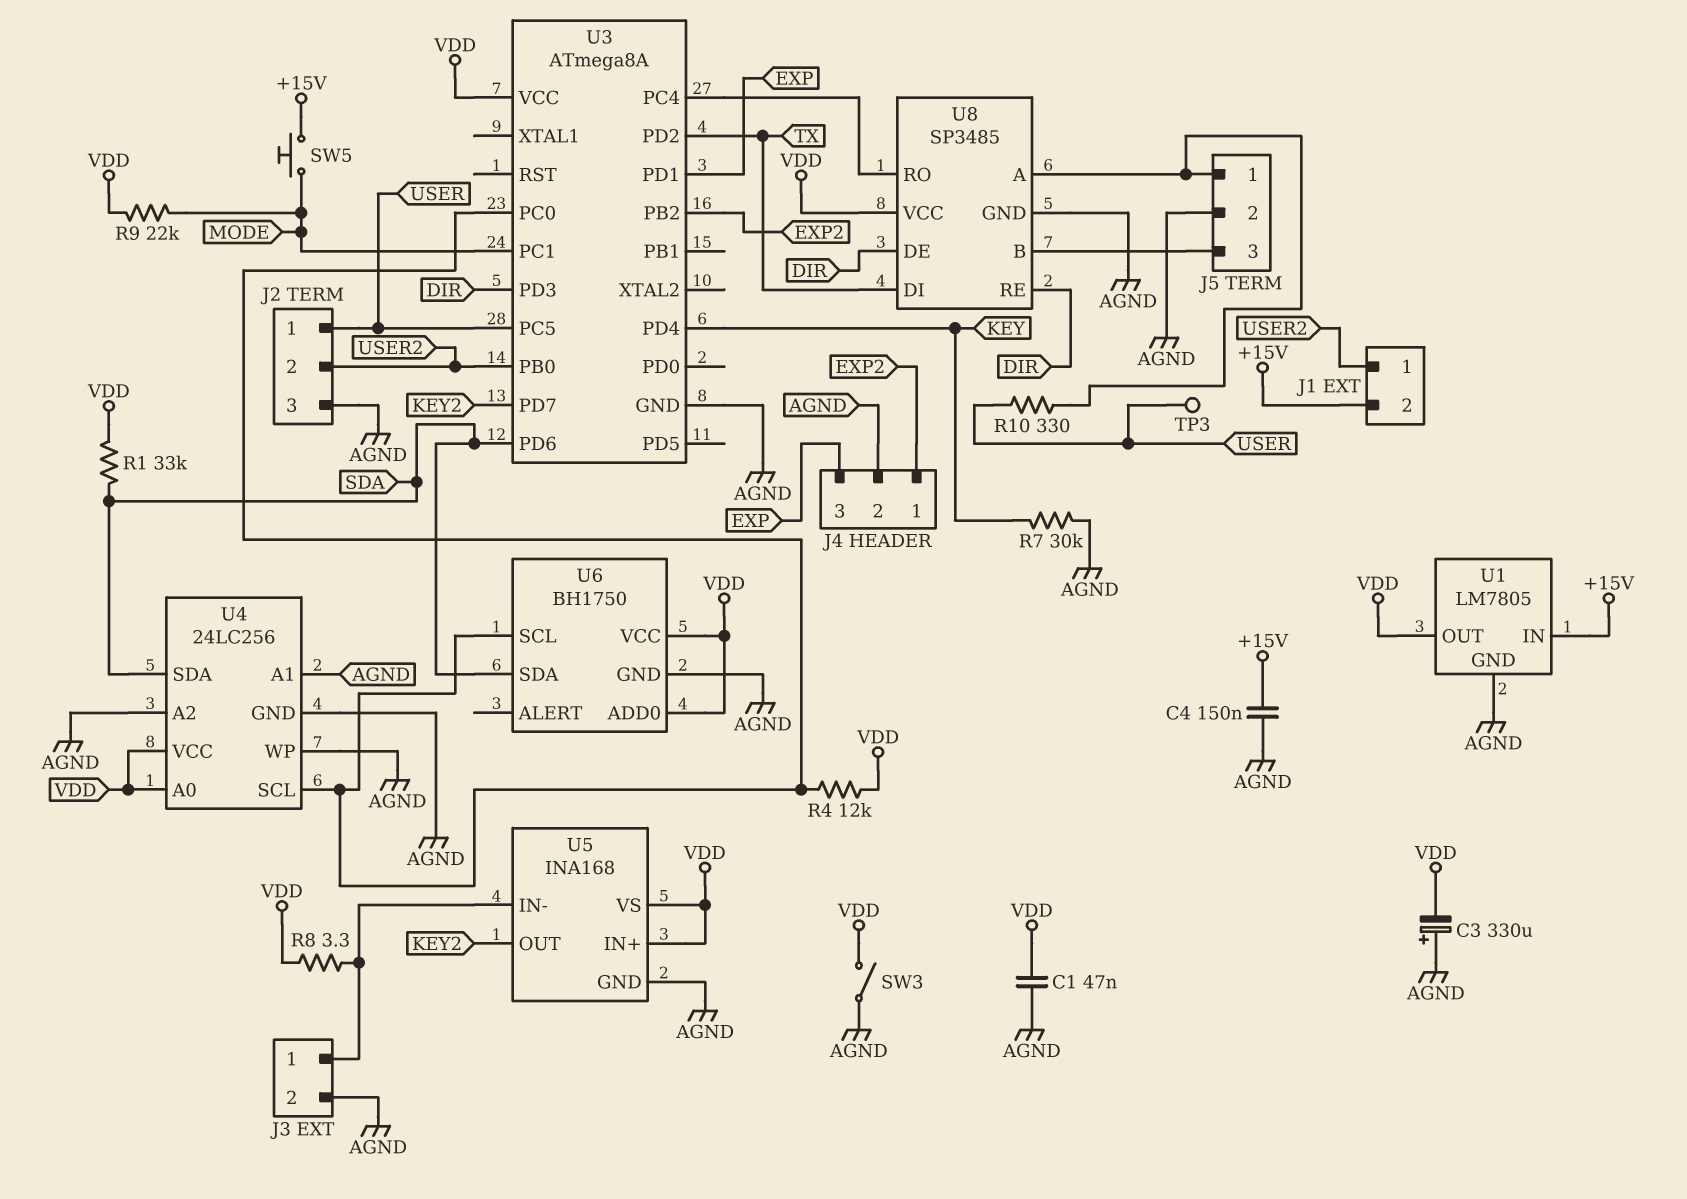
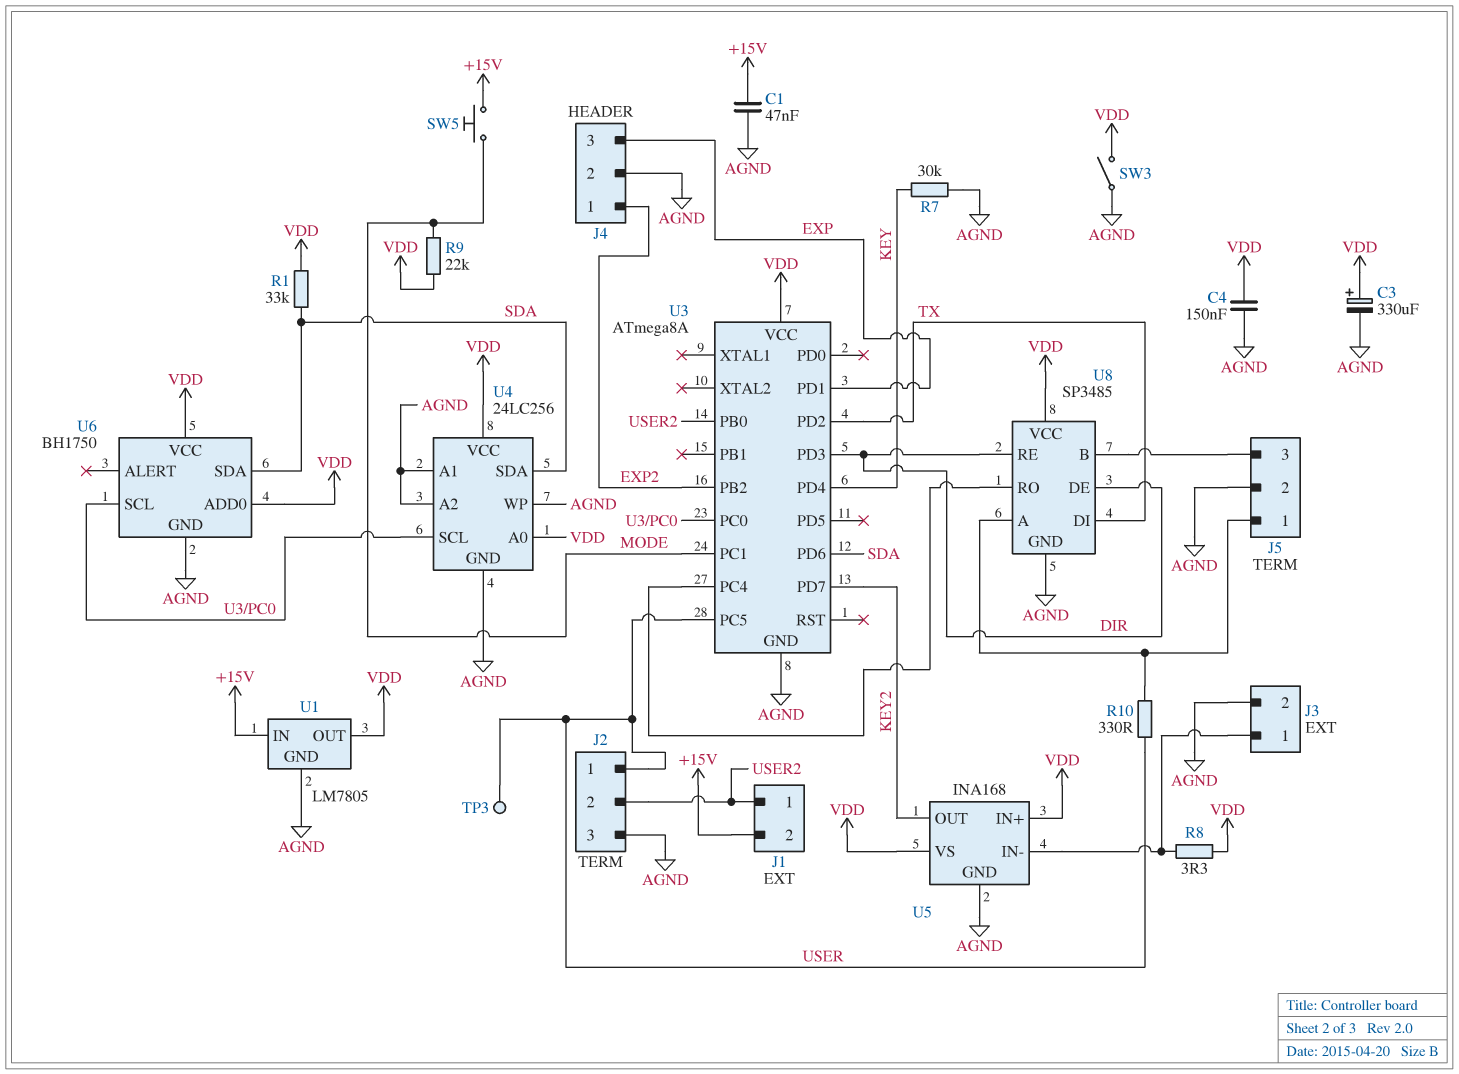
C1: 47nF (AGND, VDD) -> 47nF (+15V, AGND)
C3: 330uF (plus AGND, minus VDD) -> 330uF (plus VDD, minus AGND)
C4: 150nF (+15V, AGND) -> 150nF (AGND, VDD)
R4: 12k (U3/PC0, VDD) -> none

